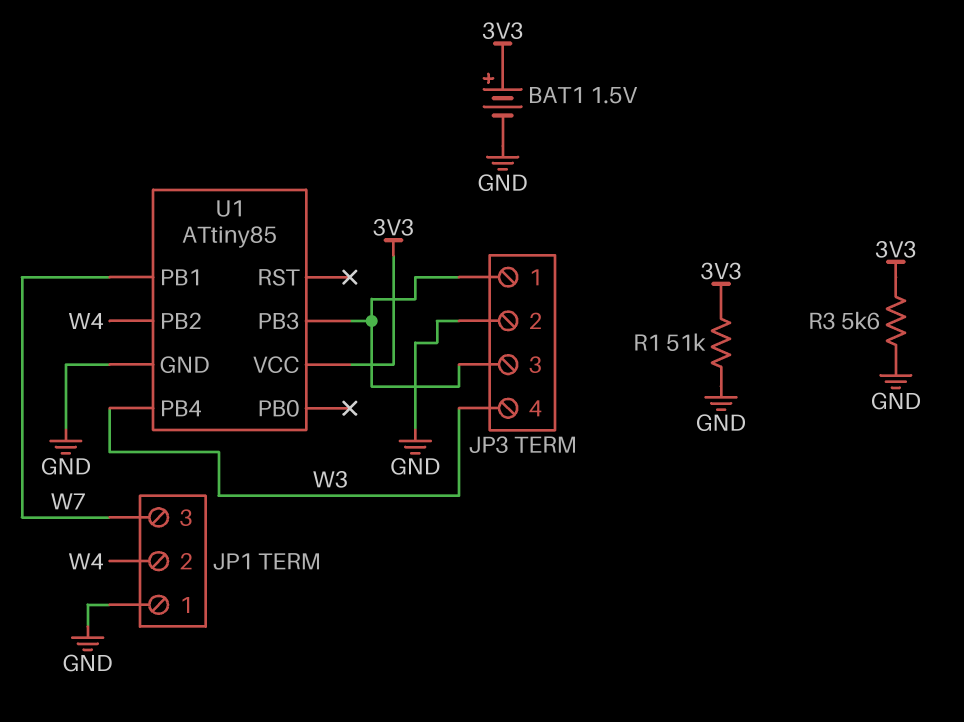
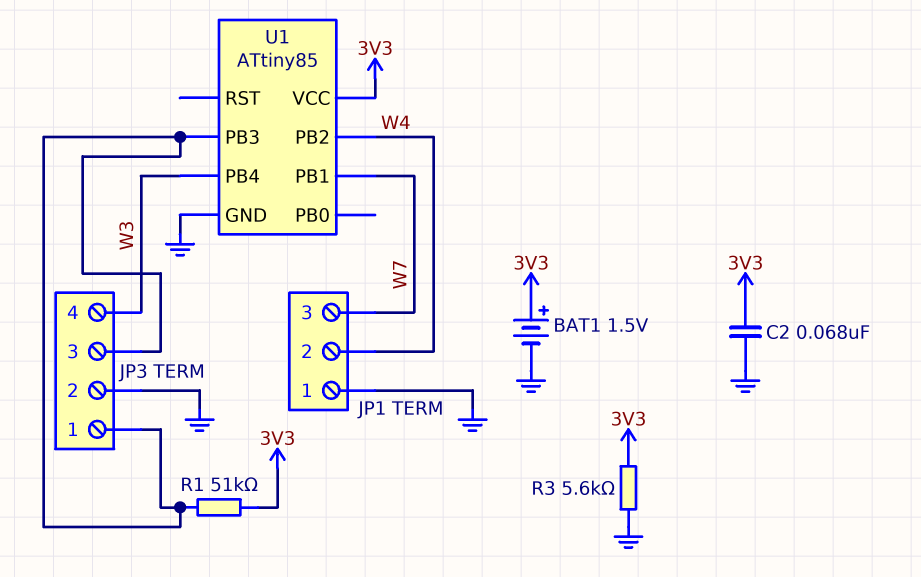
C2: none -> 68nF (3V3, GND)
R1: 51k (3V3, GND) -> 51k (3V3, JP3/1)

